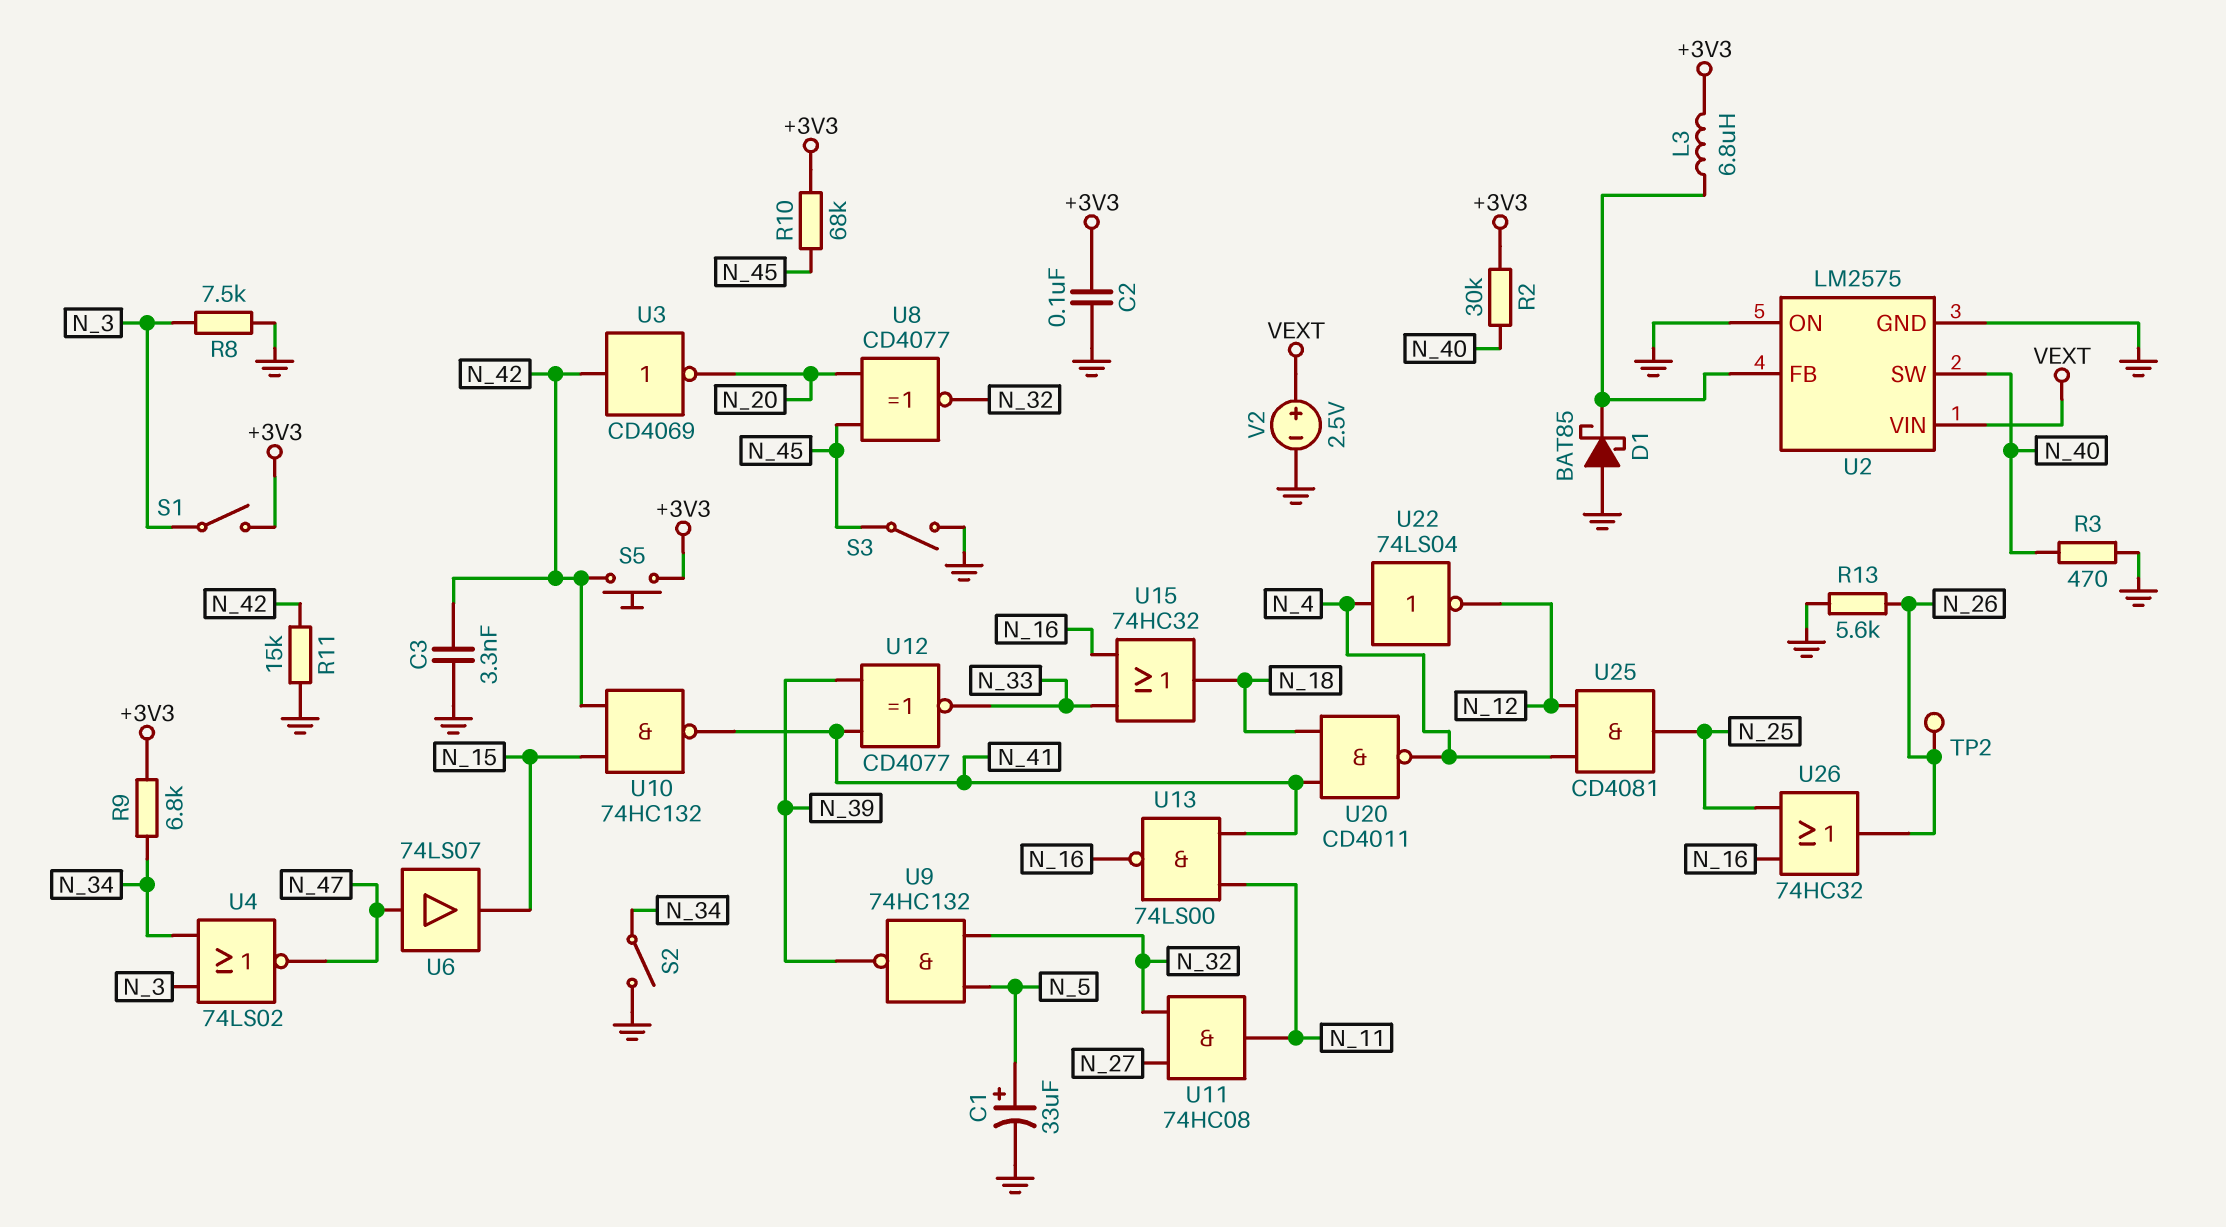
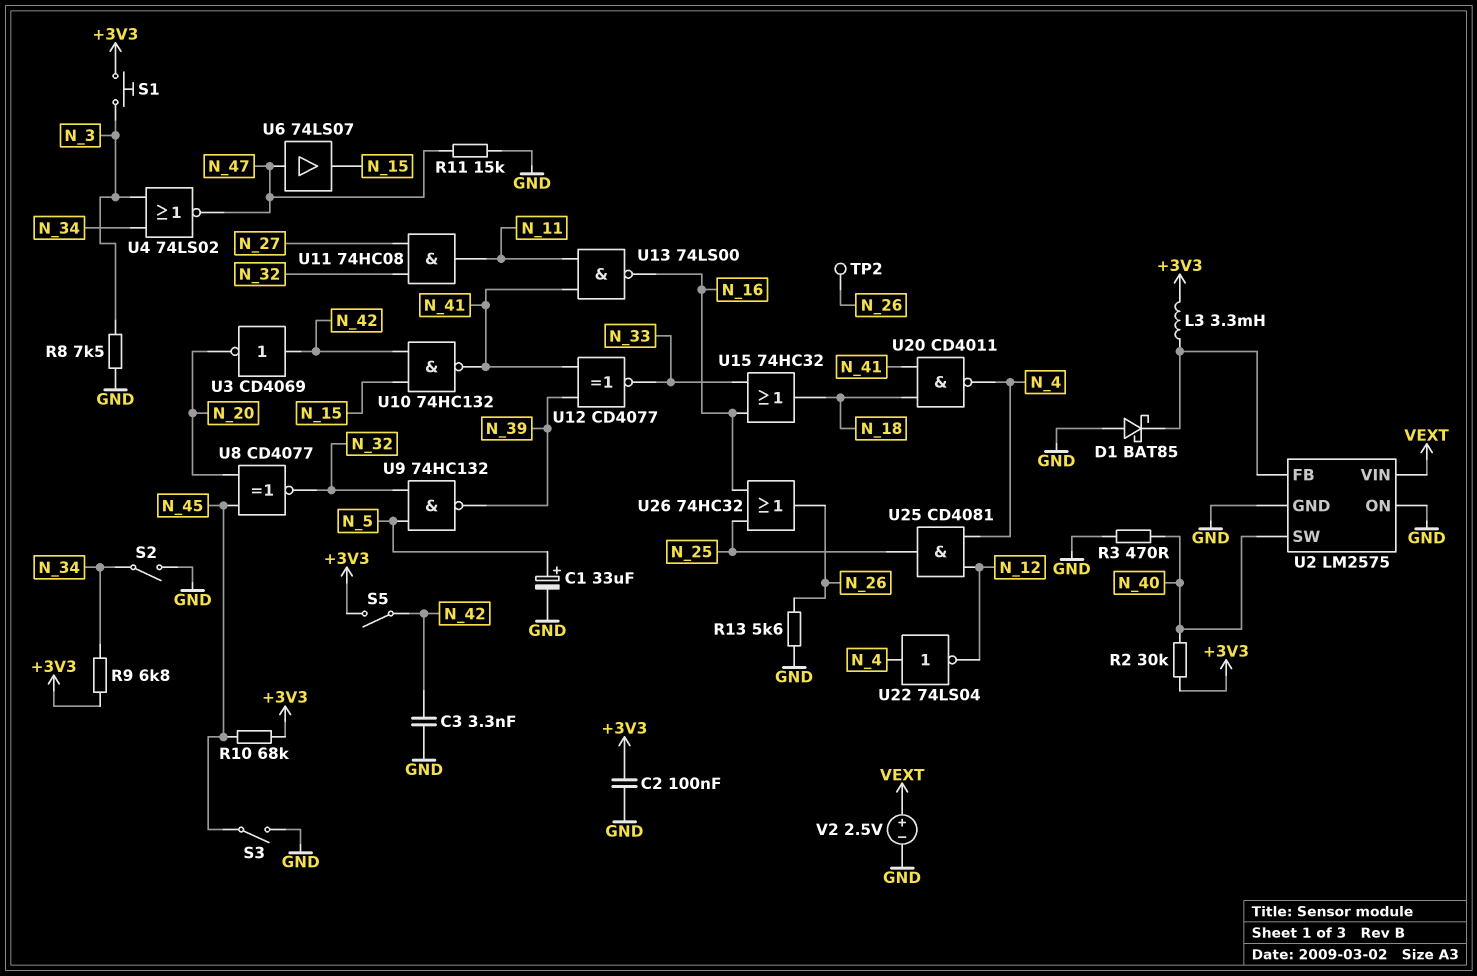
L3: 6.8uH (+3V3, U2/FB) -> 3.3mH (+3V3, U2/FB)
R11: 15k (GND, N_42) -> 15k (GND, N_47)
S1: switch (+3V3, N_3) -> button (+3V3, N_3)
S5: button (+3V3, N_42) -> switch (+3V3, N_42)

